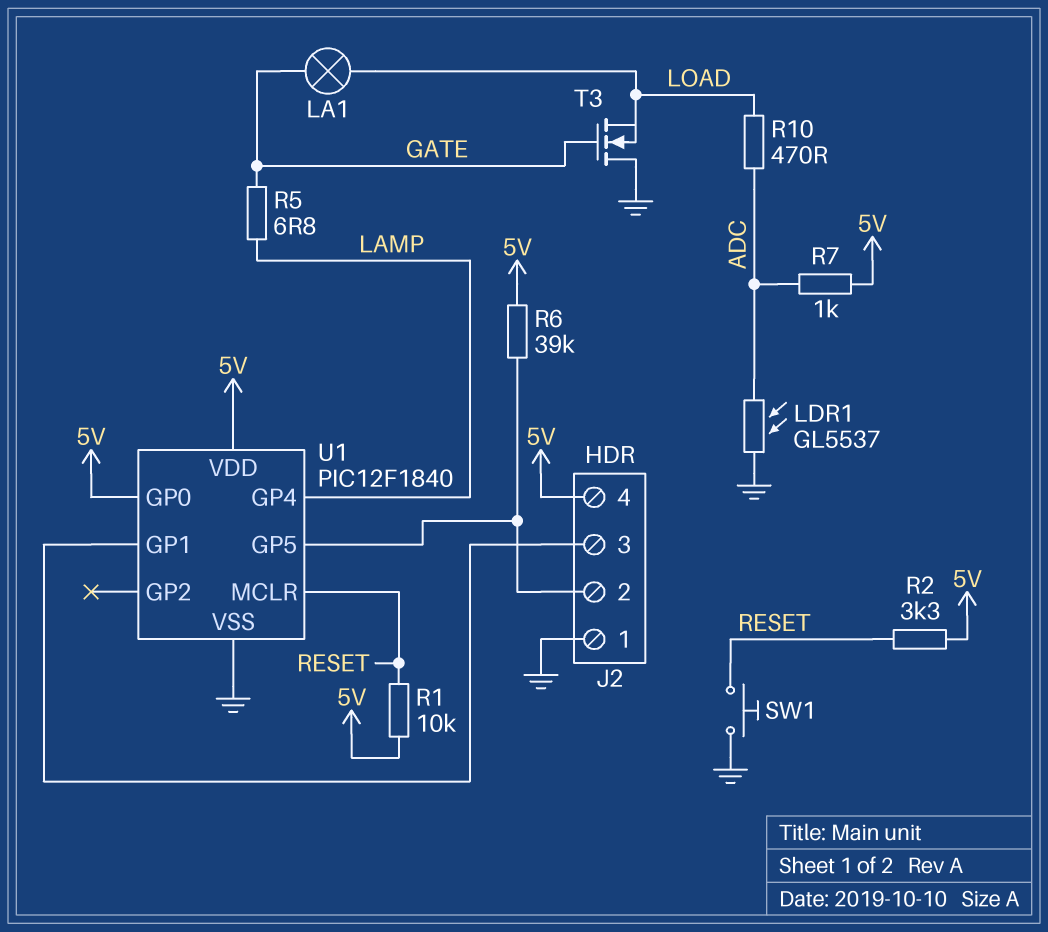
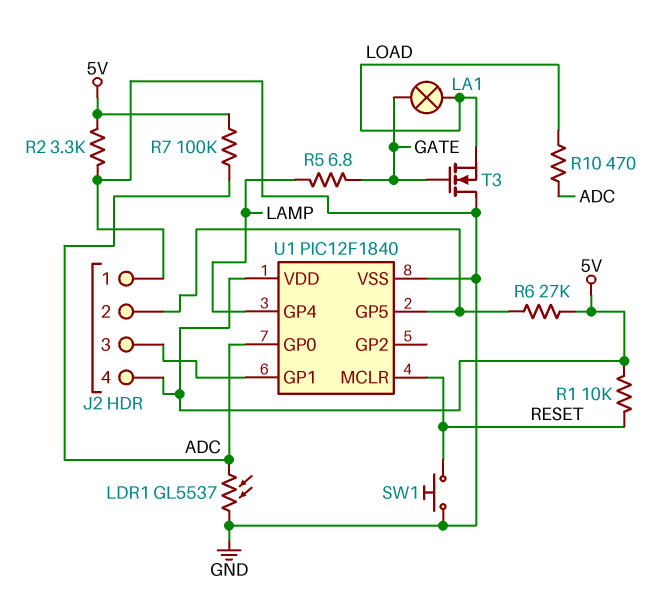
R2: 3.3k (5V, RESET) -> 3.3k (5V, GND)
R6: 39k (5V, J2/2) -> 27k (5V, J2/2)
R7: 1k (5V, ADC) -> 100k (5V, ADC)
U1 pin GP0: 5V -> ADC

